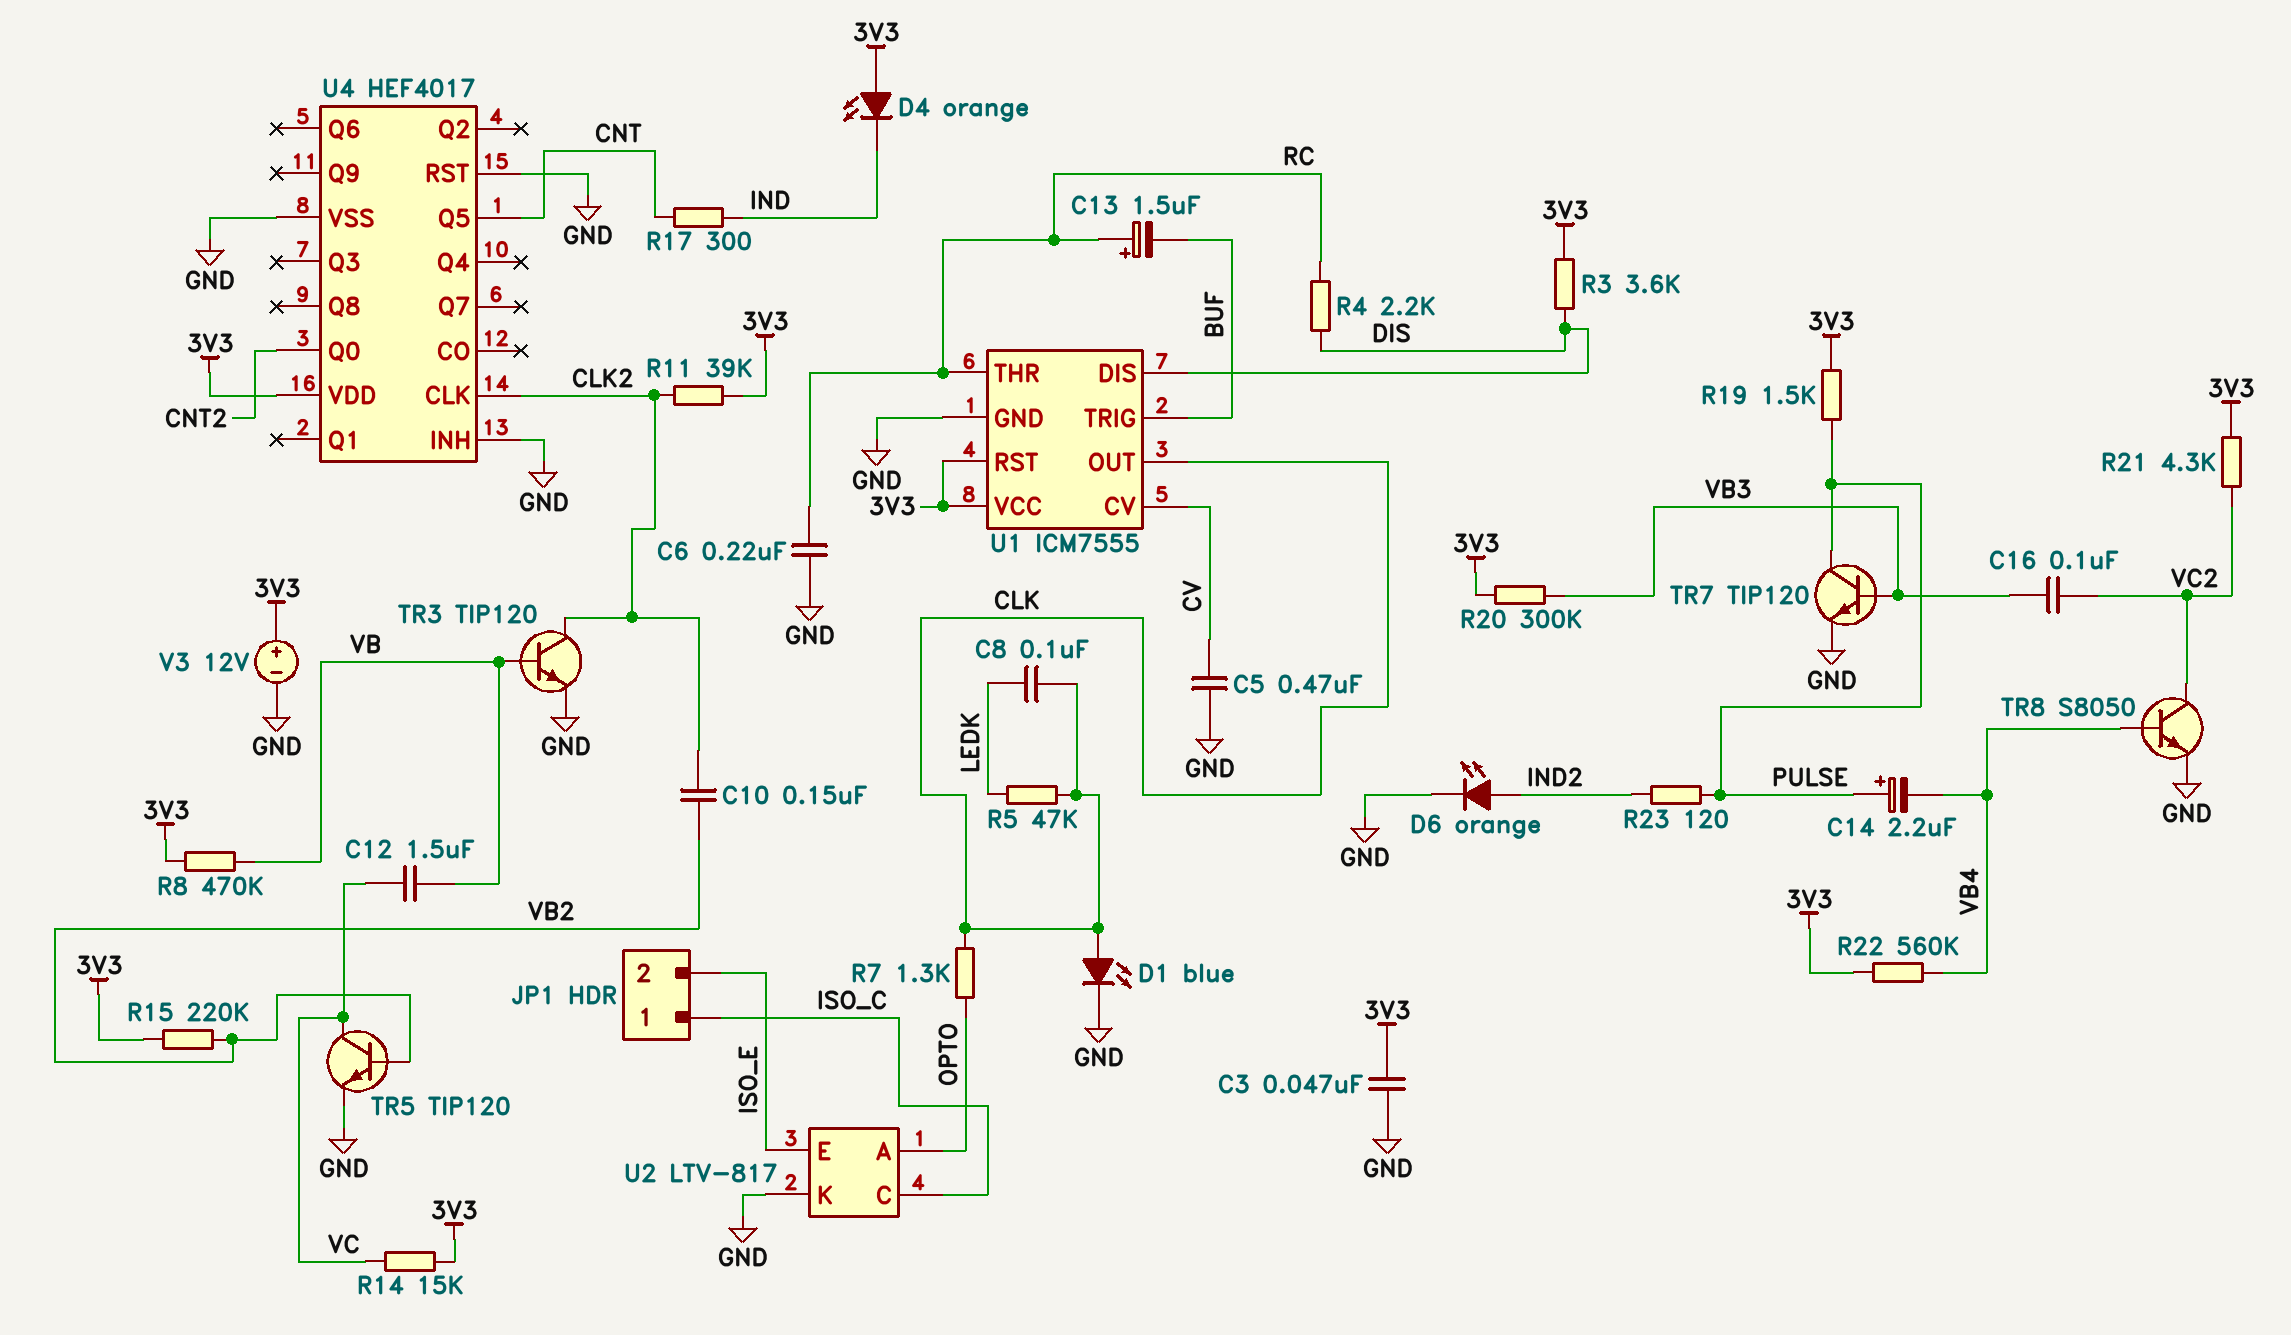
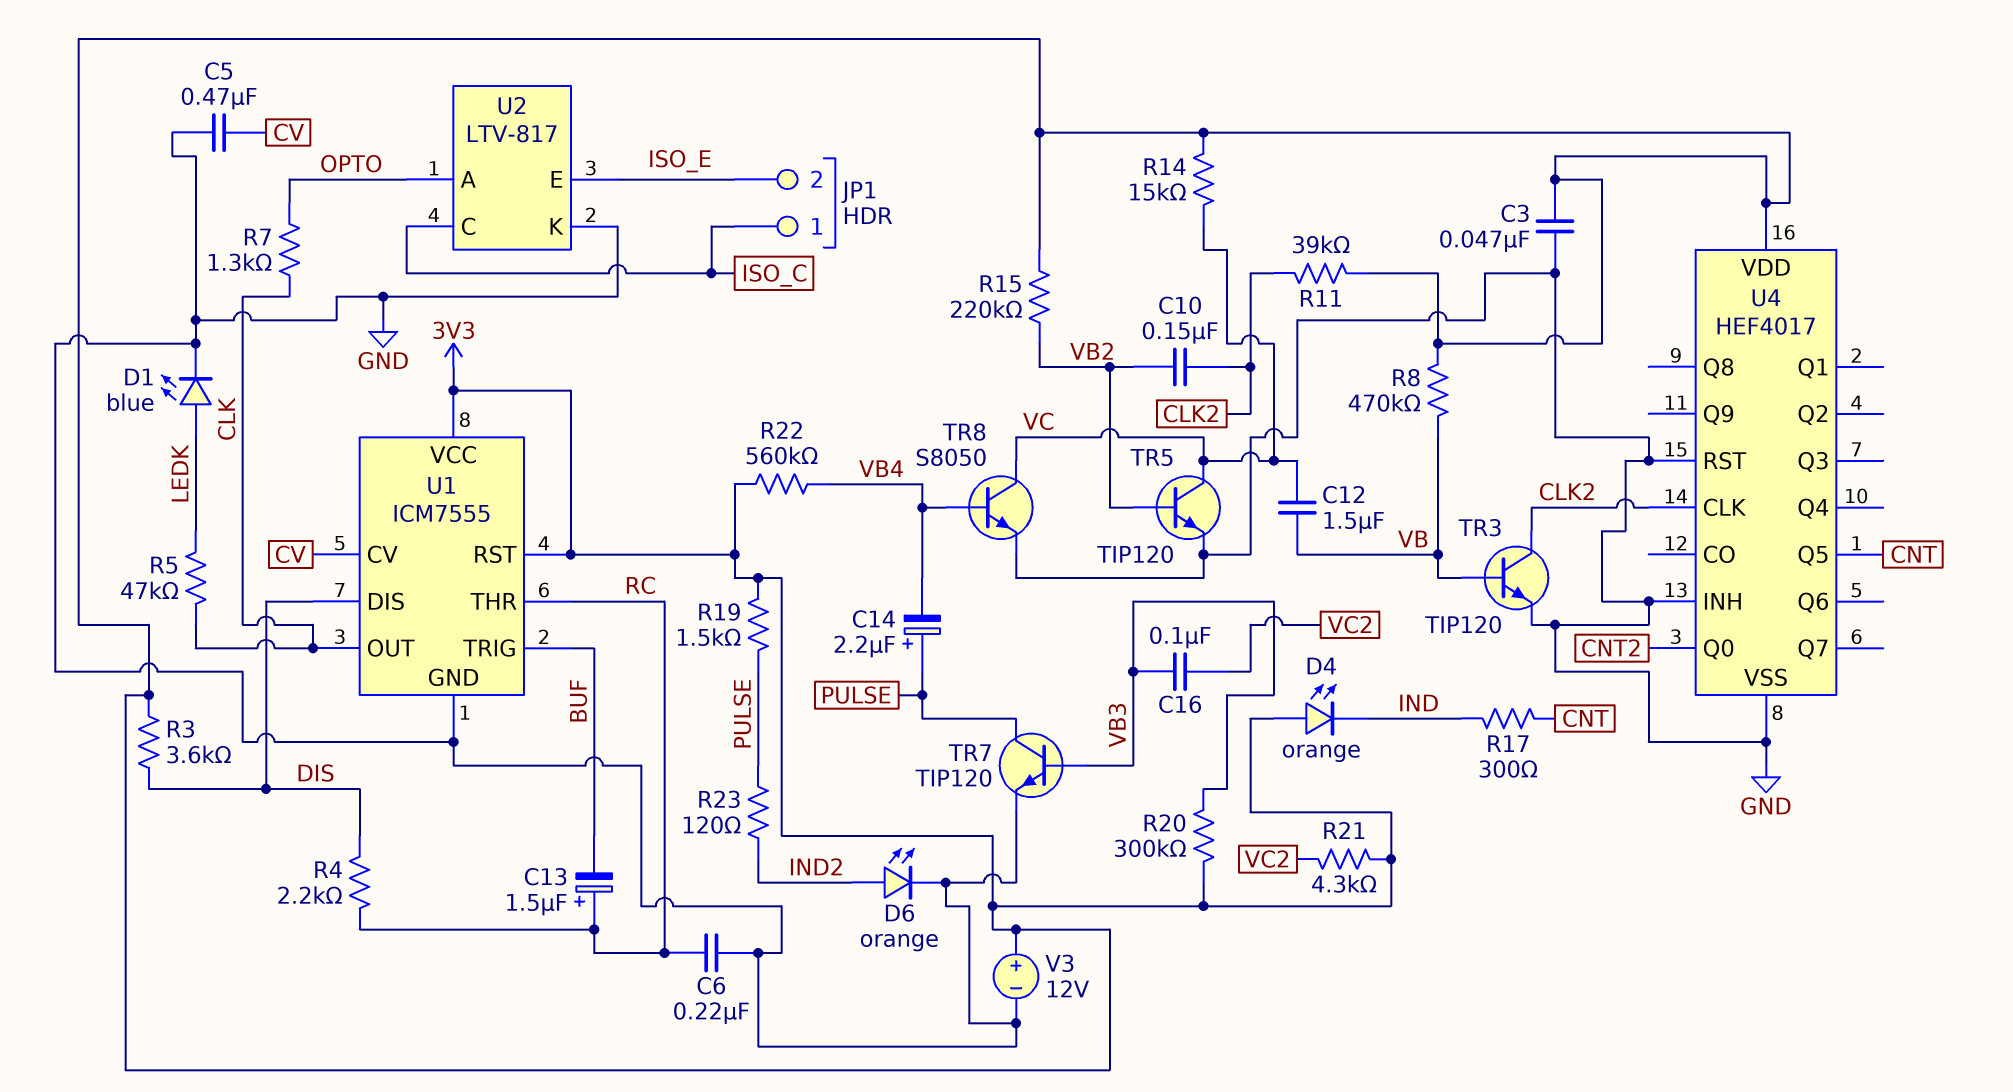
C8: 100nF (CLK, LEDK) -> none
D1: LED blue (A CLK, K GND) -> LED blue (A LEDK, K GND)
TR8: NPN S8050 (B VB4, C VC2, E GND) -> NPN S8050 (B VB4, C VC, E GND)

